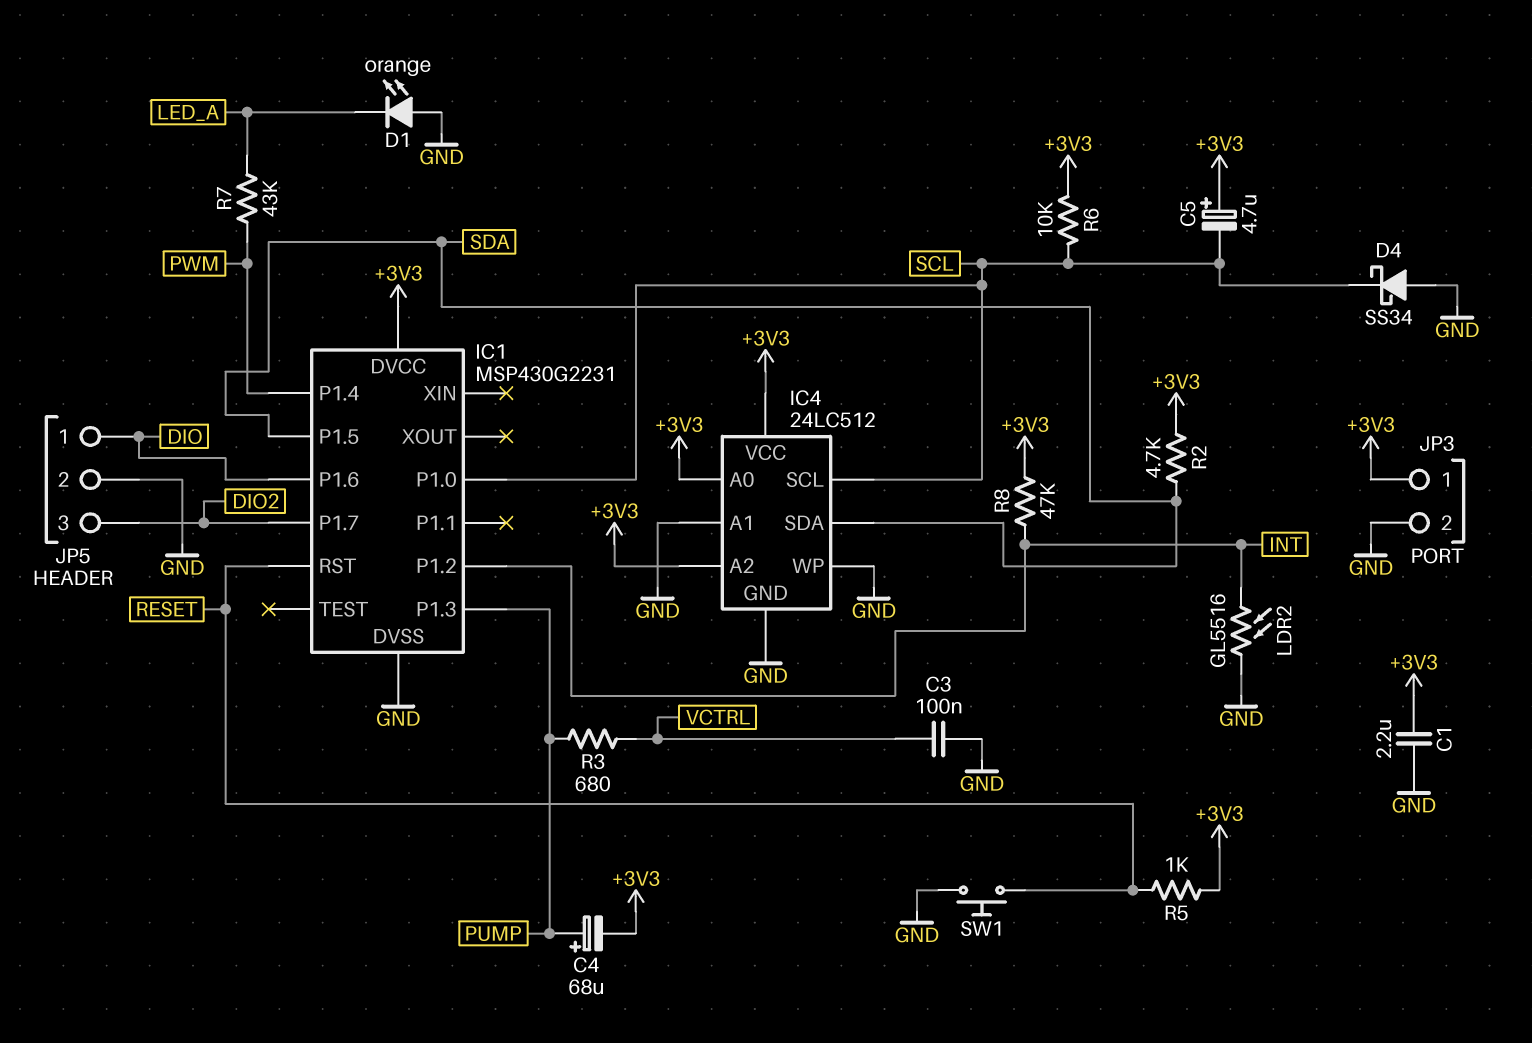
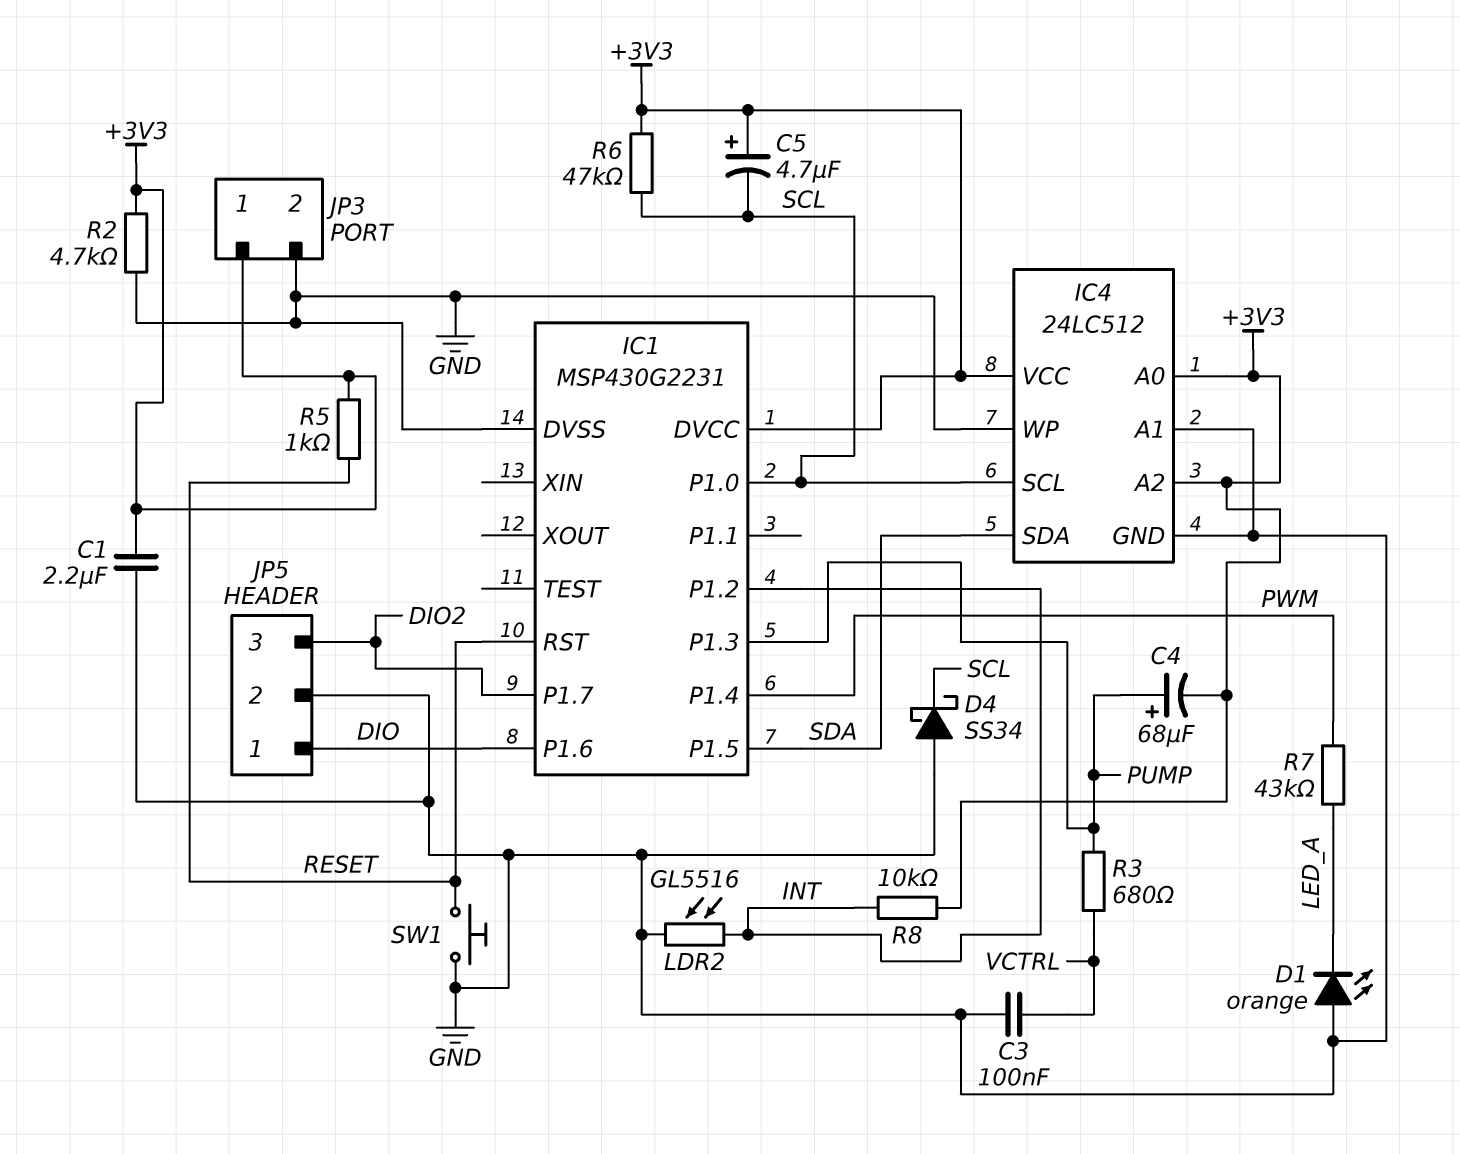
R2: 4.7k (+3V3, SDA) -> 4.7k (+3V3, GND)
R6: 10k (+3V3, SCL) -> 47k (+3V3, SCL)
R8: 47k (+3V3, INT) -> 10k (+3V3, INT)

